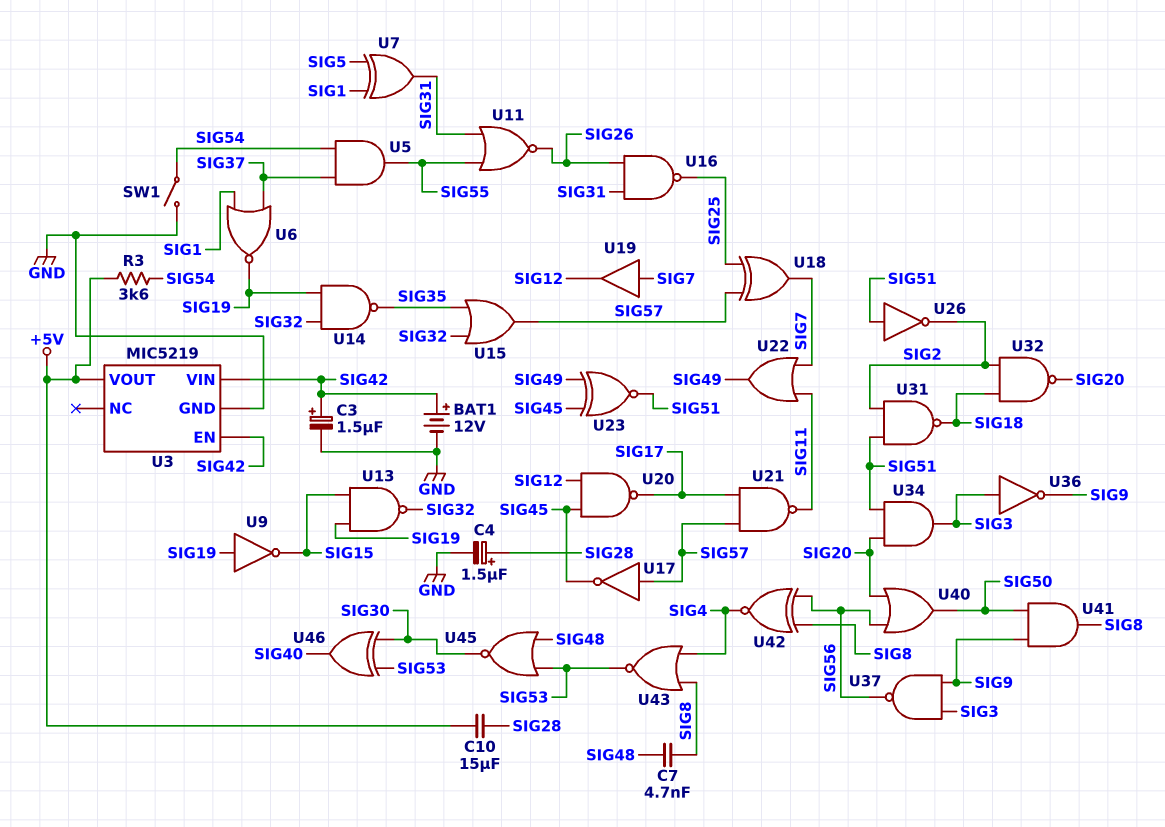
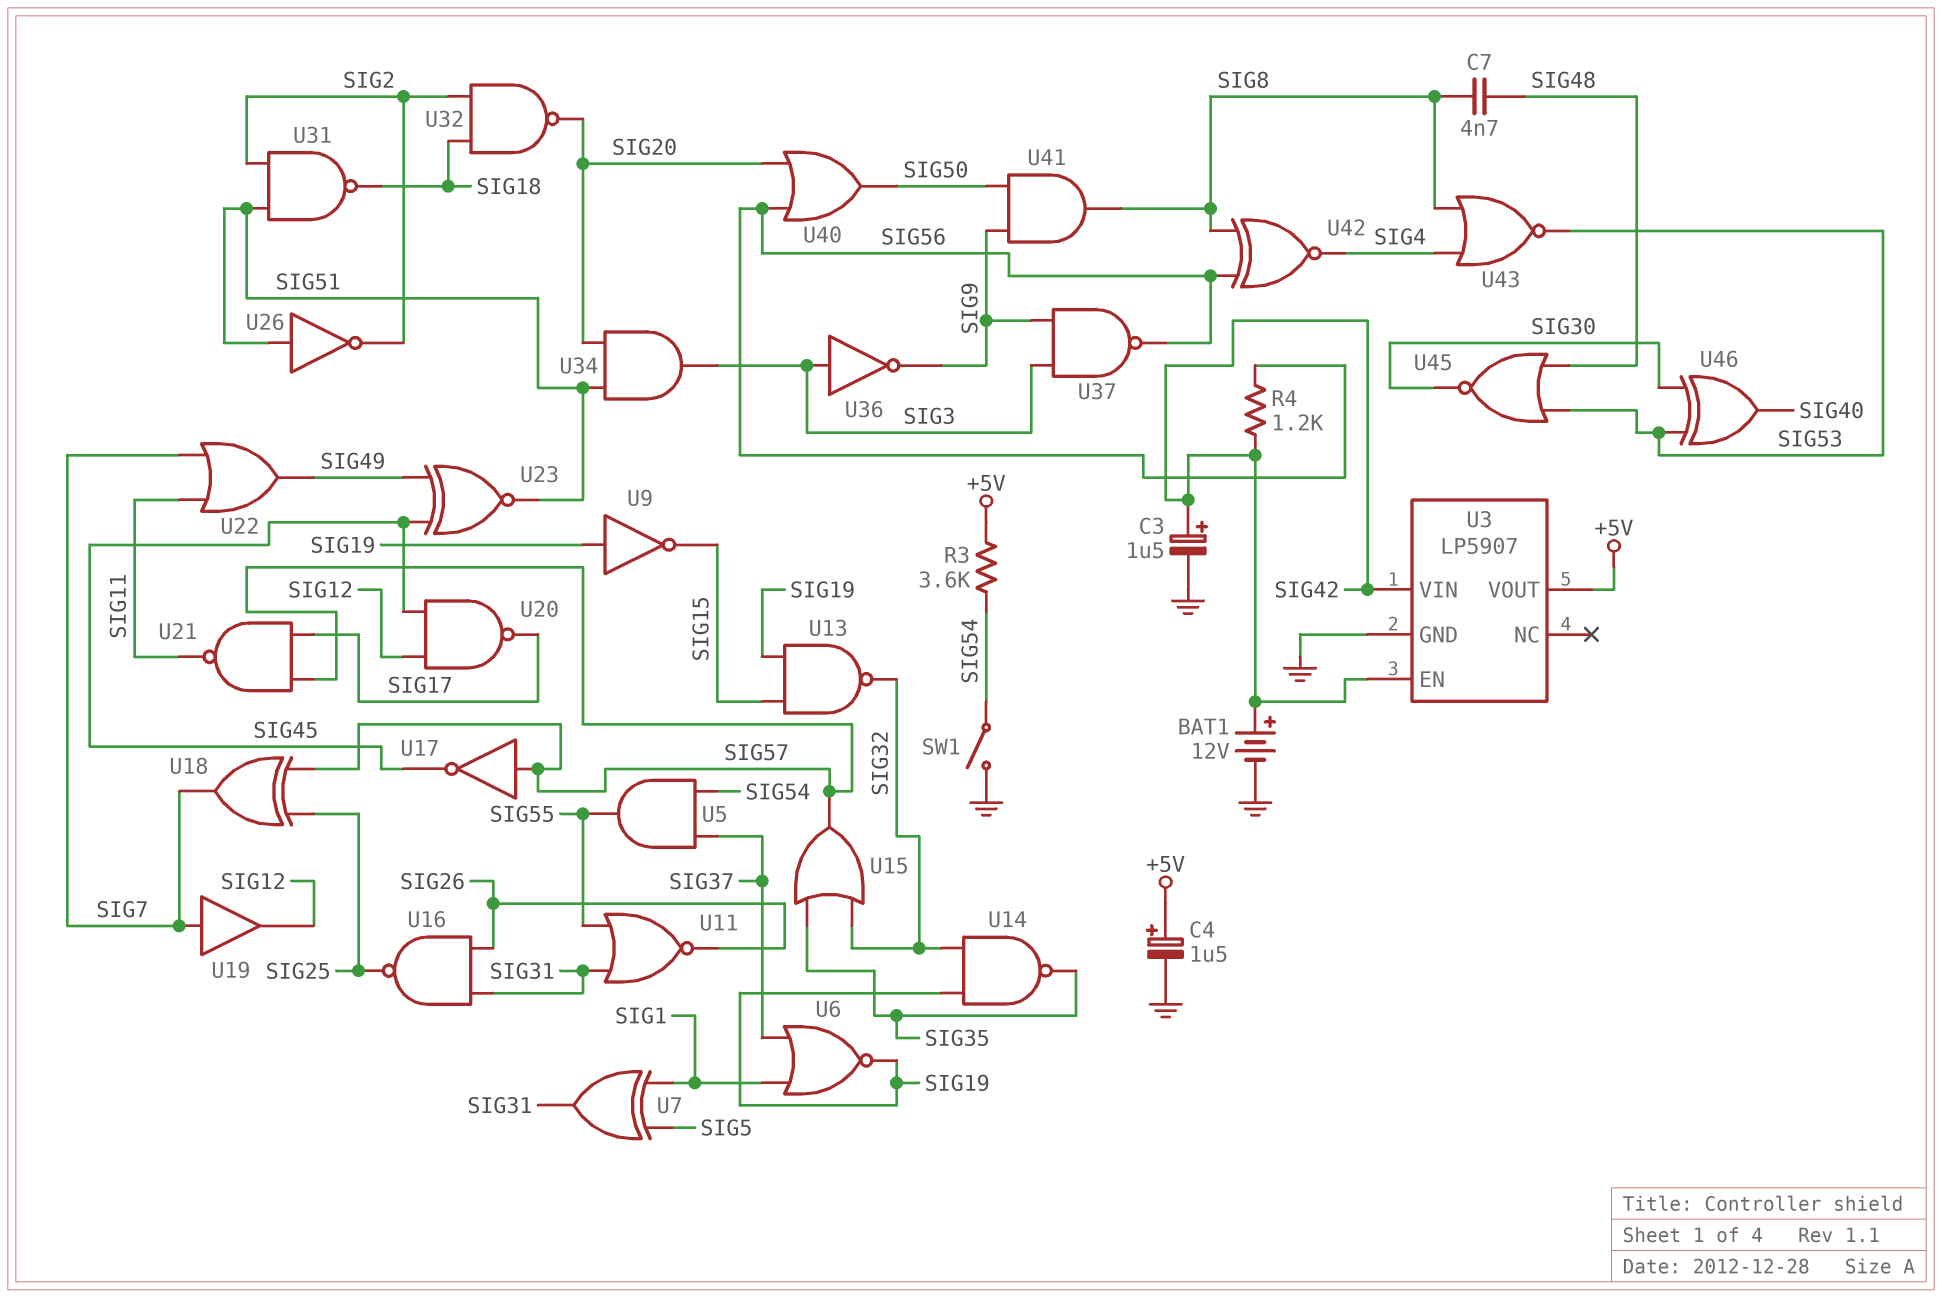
C4: 1.5uF (plus SIG28, minus GND) -> 1.5uF (plus +5V, minus GND)
C10: 15uF (+5V, SIG28) -> none
R4: none -> 1.2k (SIG42, SIG56)
U3: MIC5219 -> LP5907

